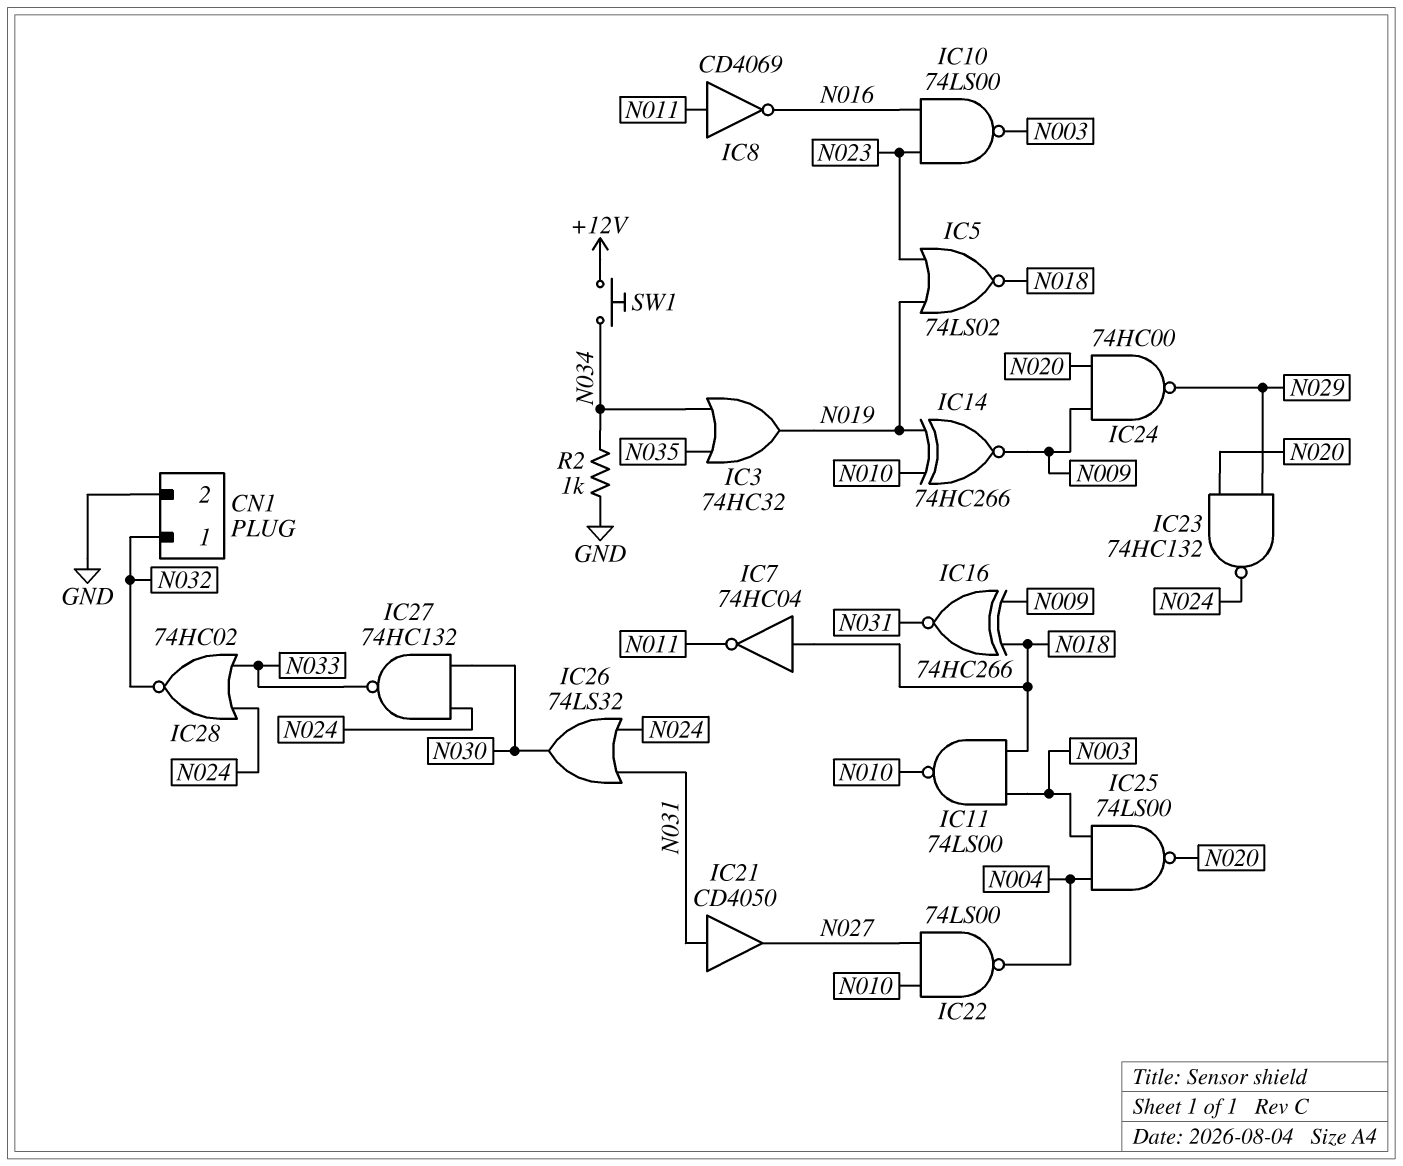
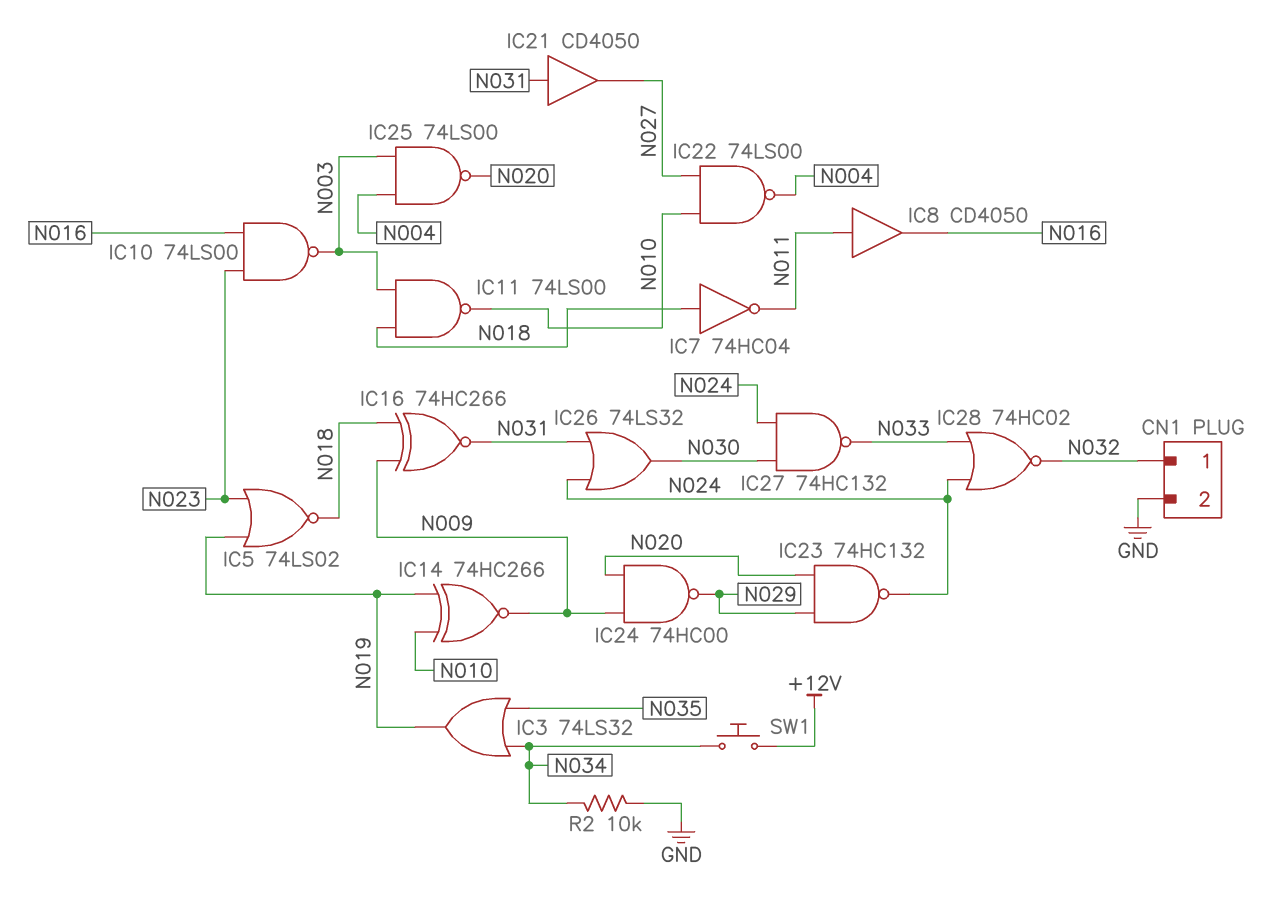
IC3: OR 74HC32 (in N034, in N035, out N019) -> OR 74LS32 (in N034, in N035, out N019)
IC8: NOT CD4069 (in N011, out N016) -> buffer CD4050 (in N011, out N016)
R2: 1k (GND, N034) -> 10k (GND, N034)

